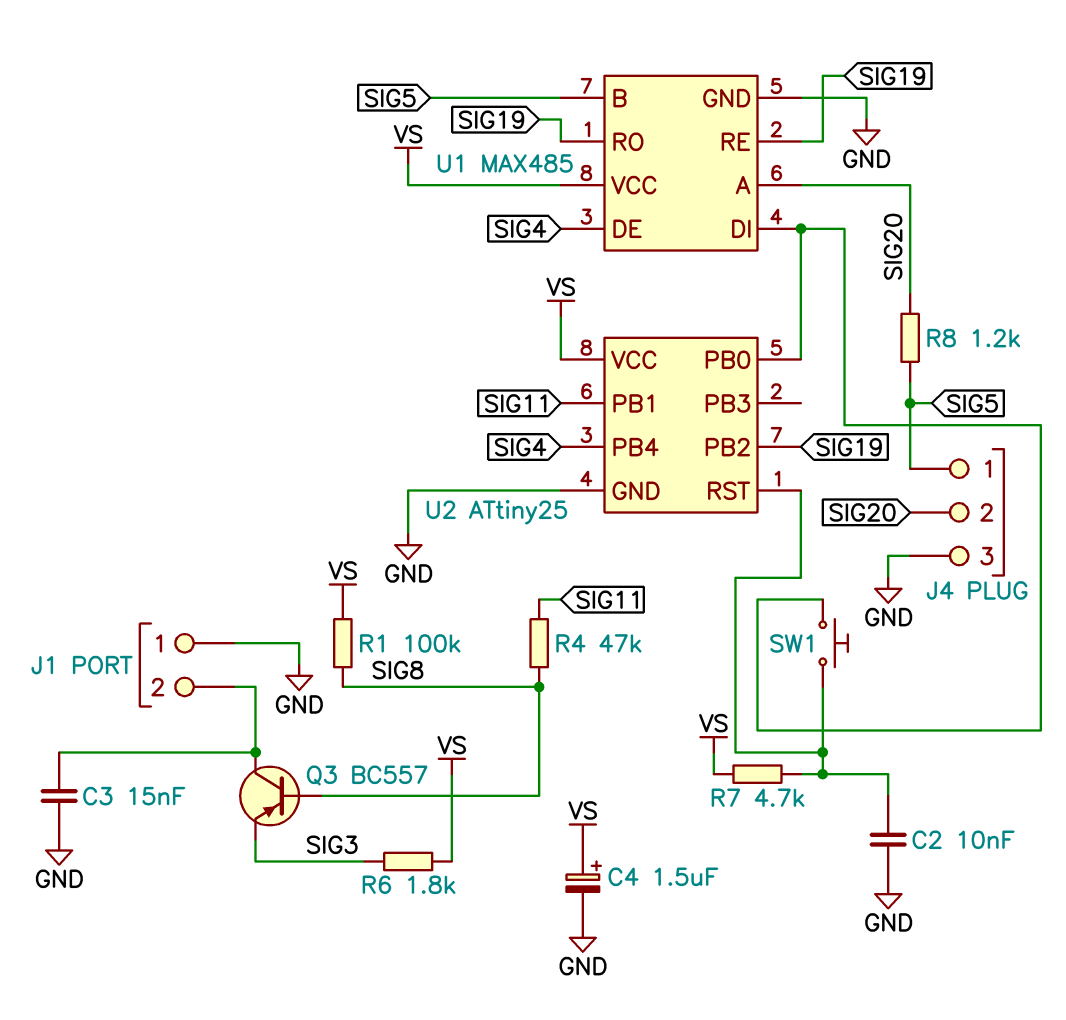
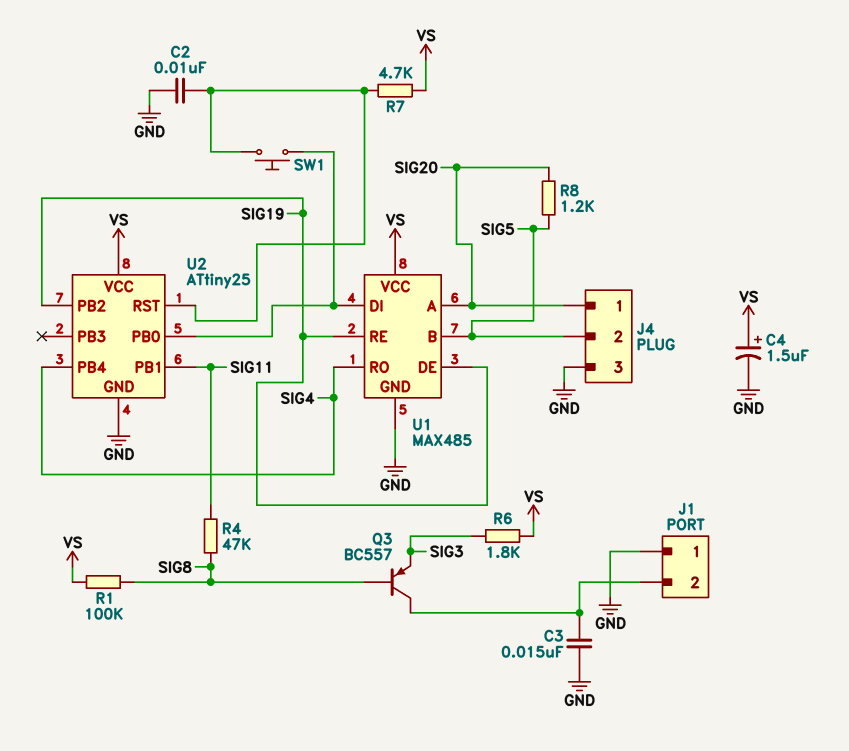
J4 pin 1: SIG5 -> SIG20
J4 pin 2: SIG20 -> SIG5
U1 pin DE: SIG4 -> SIG19
U1 pin RO: SIG19 -> SIG4

